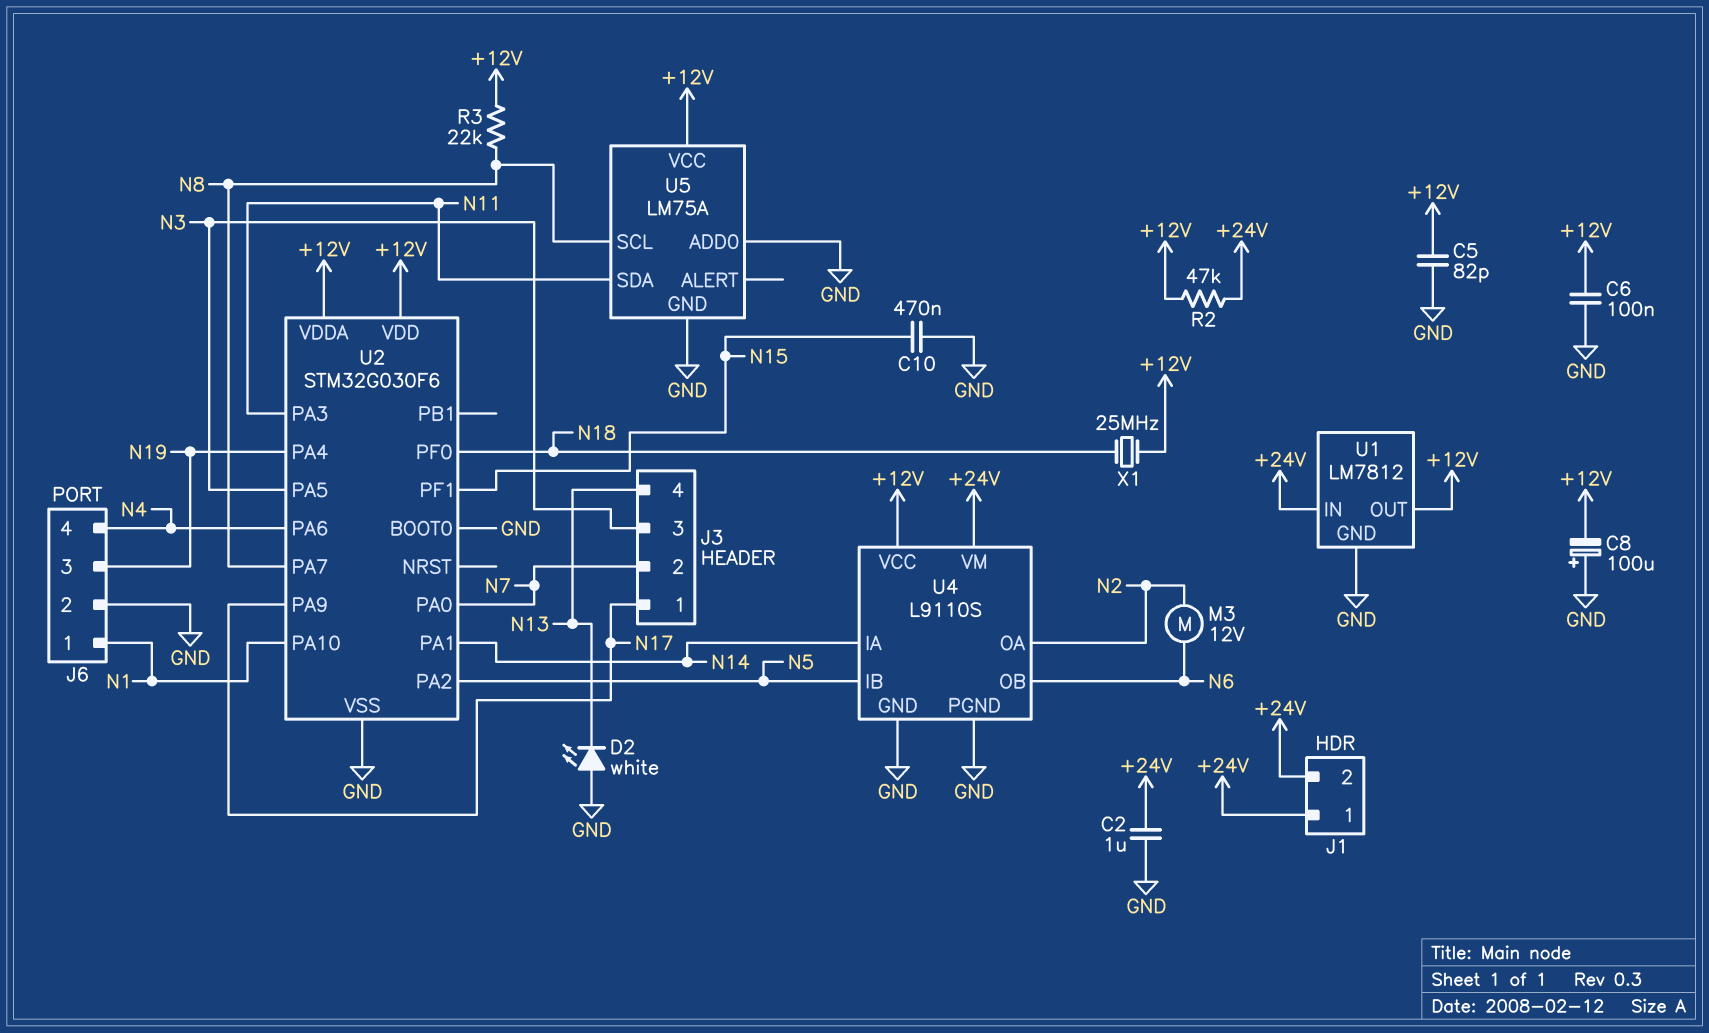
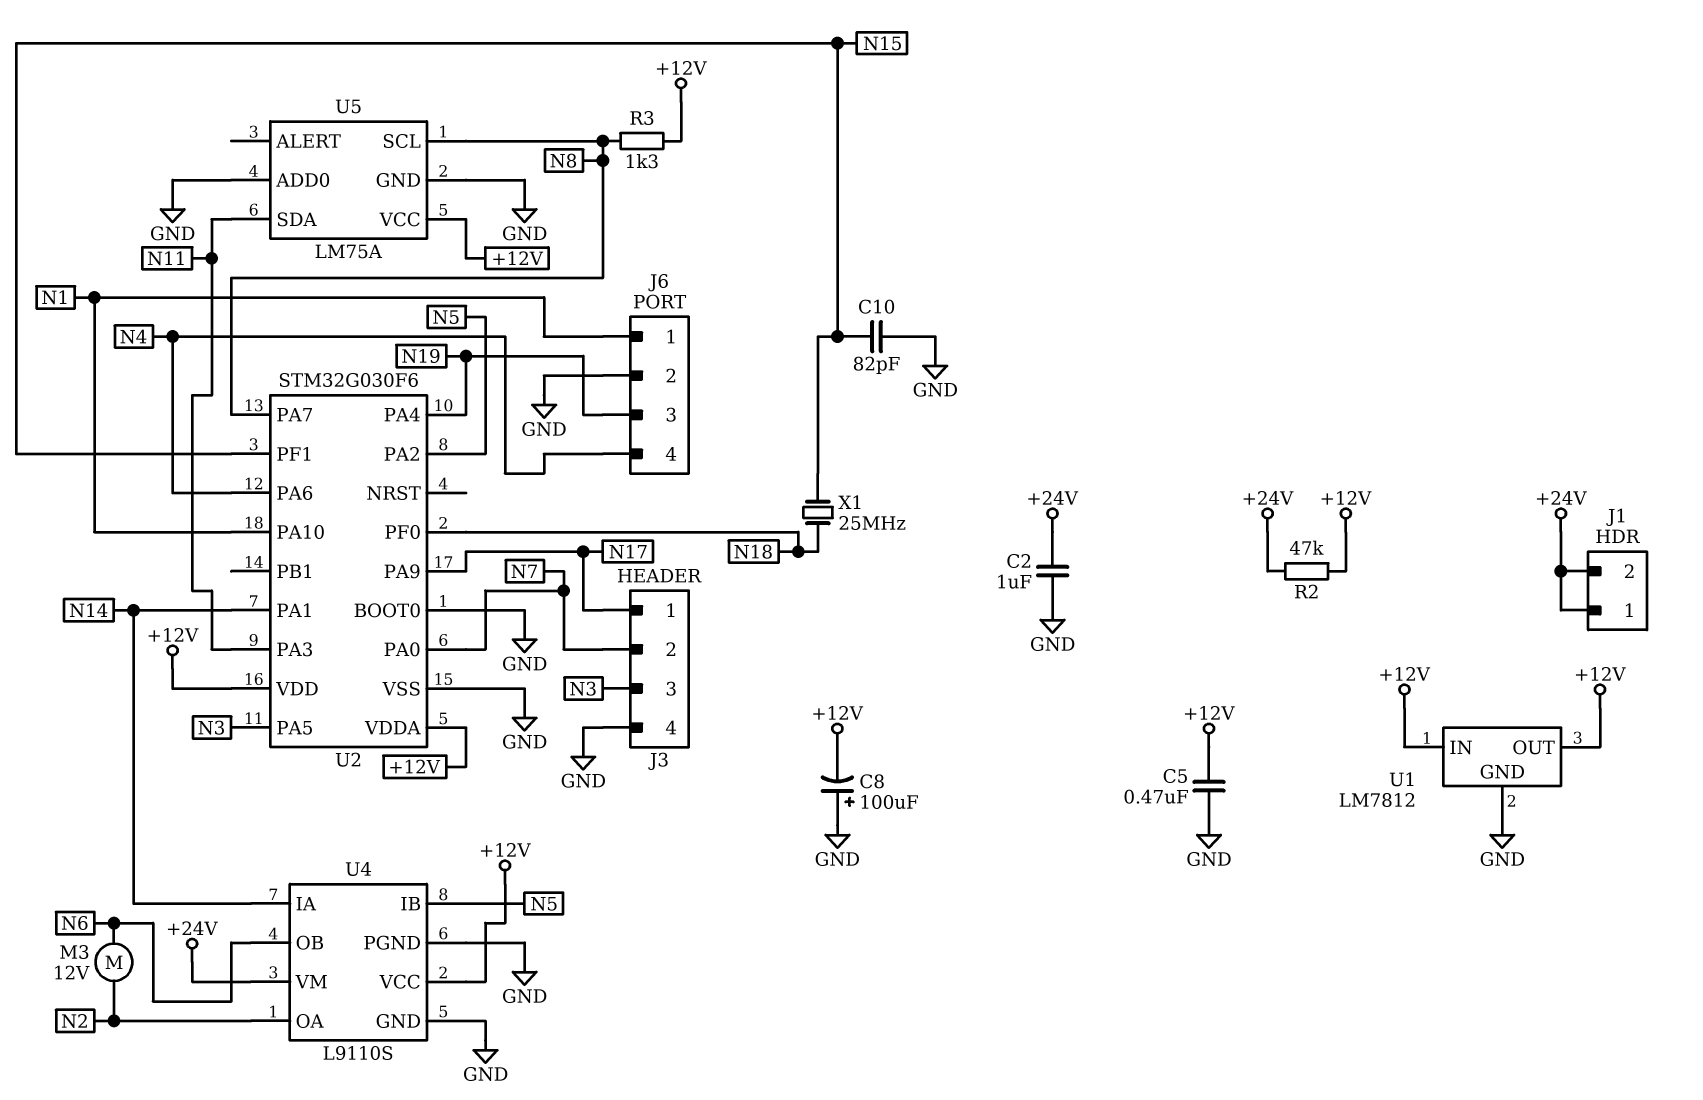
C5: 82pF (+12V, GND) -> 470nF (+12V, GND)
C6: 100nF (+12V, GND) -> none
C10: 470nF (GND, N15) -> 82pF (GND, N15)
D2: LED white (A GND, K N13) -> none
J3 pin 4: N13 -> GND
R3: 22k (+12V, N8) -> 1.3k (+12V, N8)
U1 pin IN: +24V -> +12V
X1: 25MHz (+12V, N18) -> 25MHz (N15, N18)

